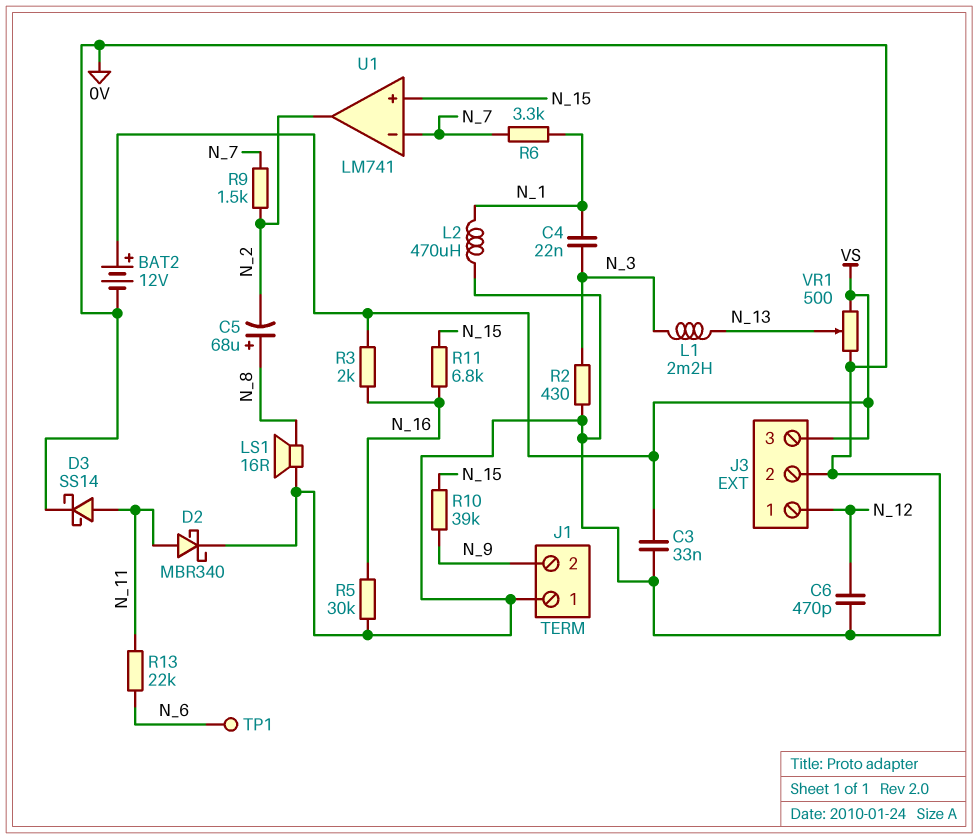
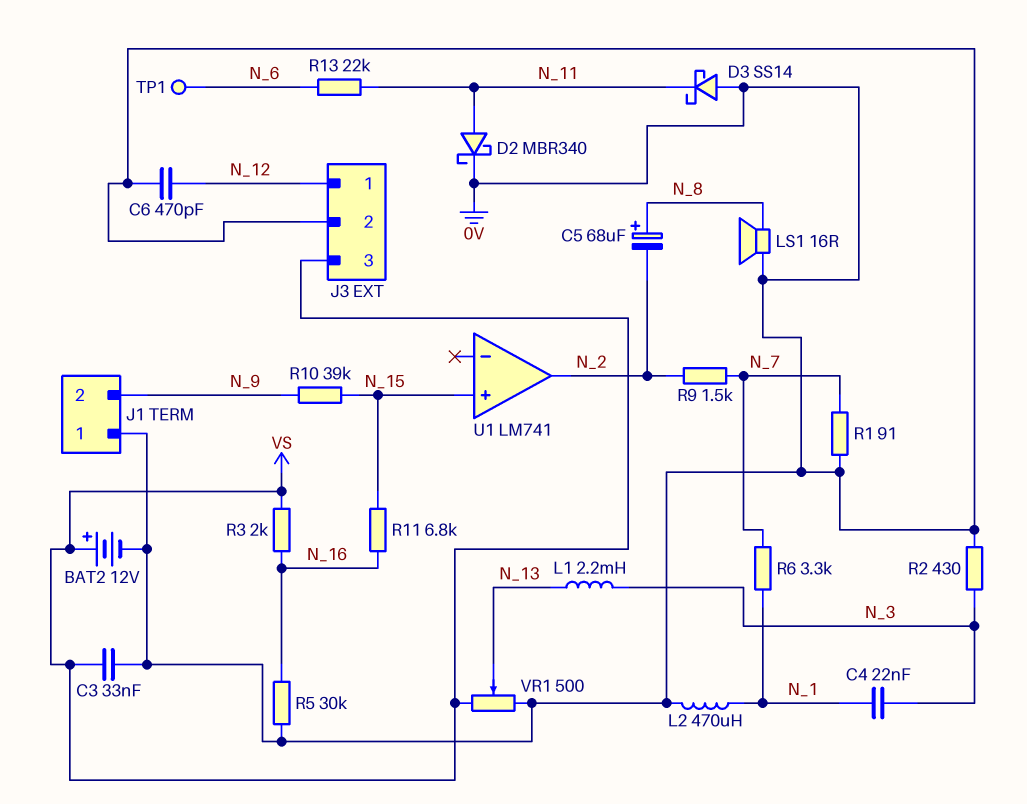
D3: schottky SS14 (A N_11, K 0V) -> schottky SS14 (A 0V, K N_11)
R1: none -> 91 (0V, N_7)
U1 pin in-: N_7 -> none

